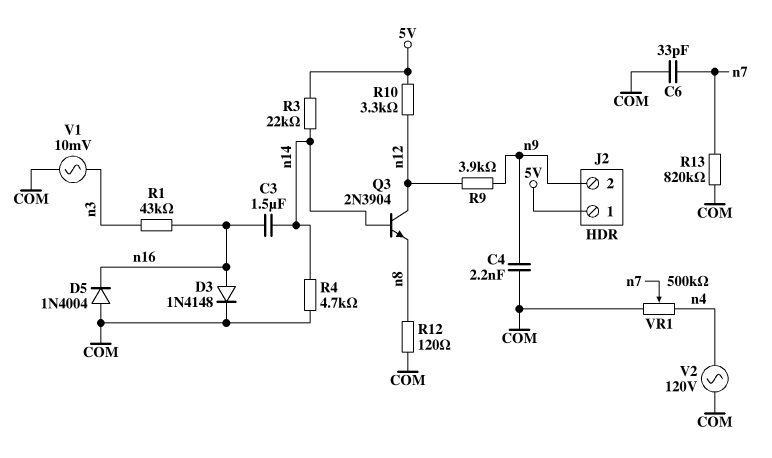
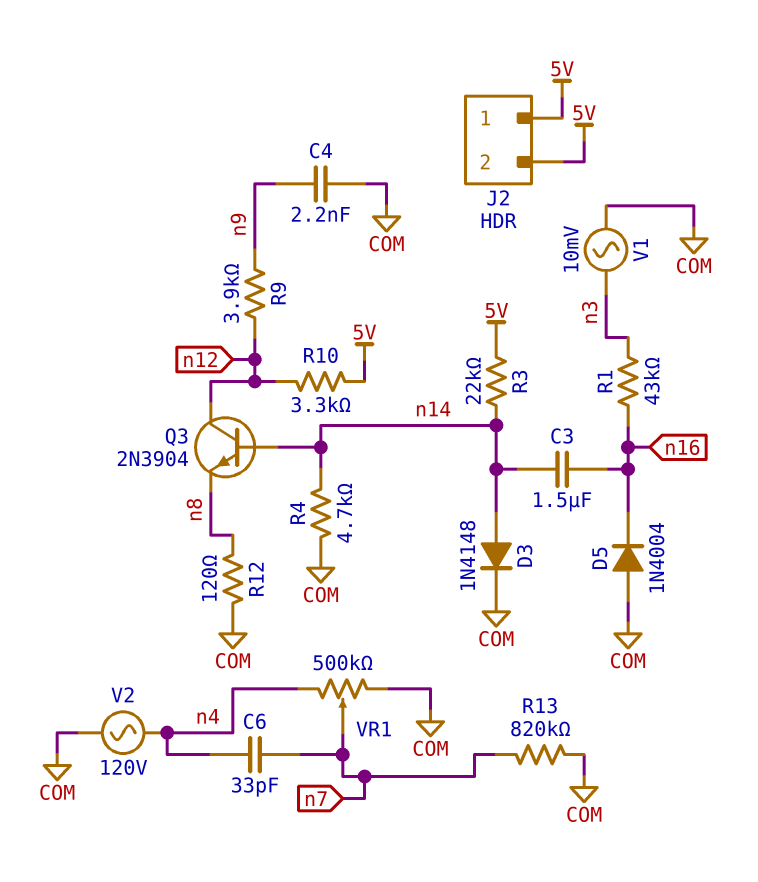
C6: 33pF (COM, n7) -> 33pF (n4, n7)
D3: diode 1N4148 (A n16, K COM) -> diode 1N4148 (A n14, K COM)
J2 pin 2: n9 -> 5V

